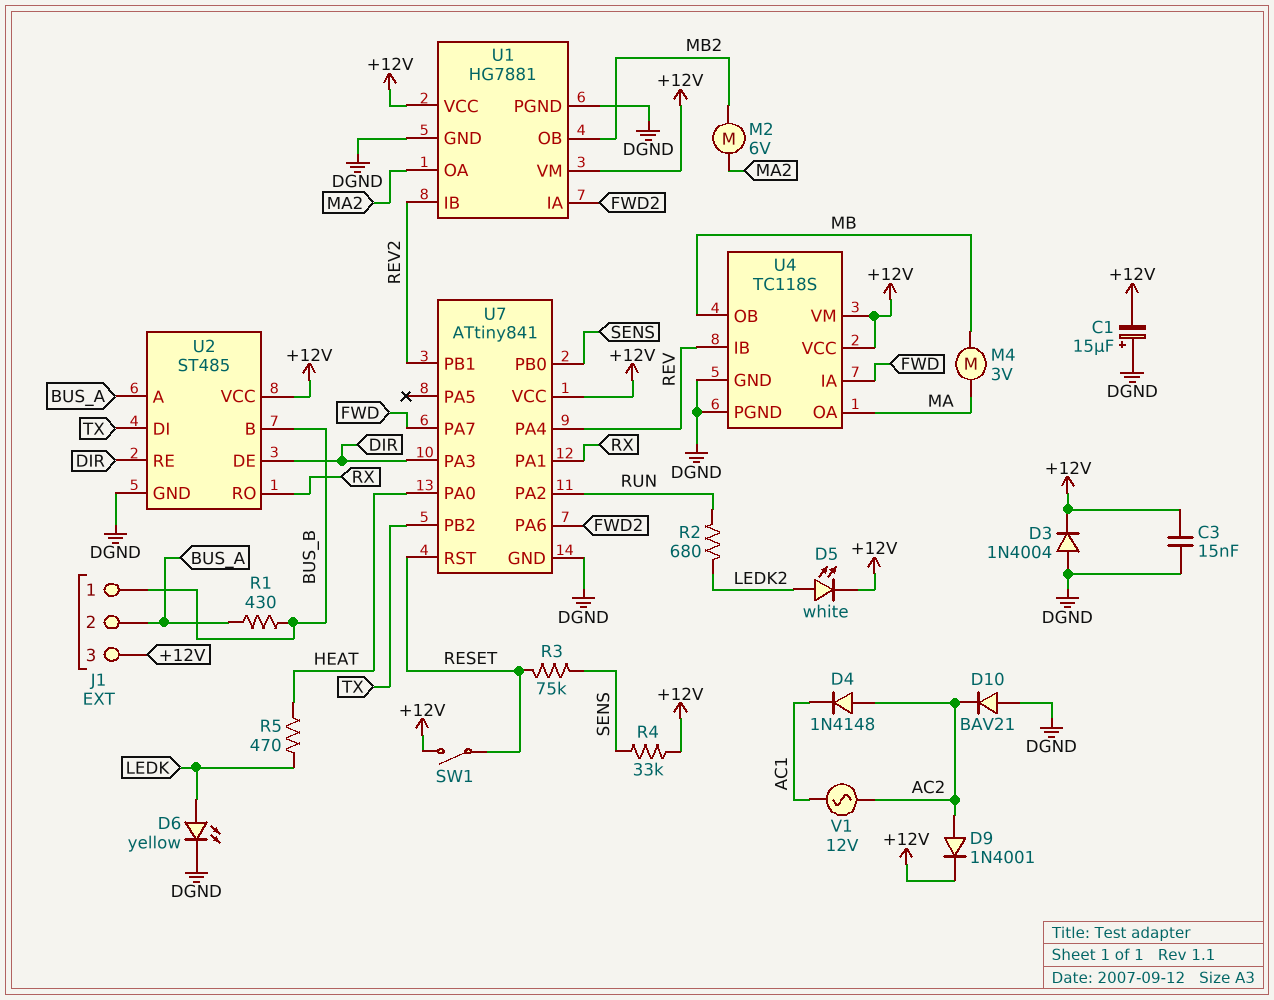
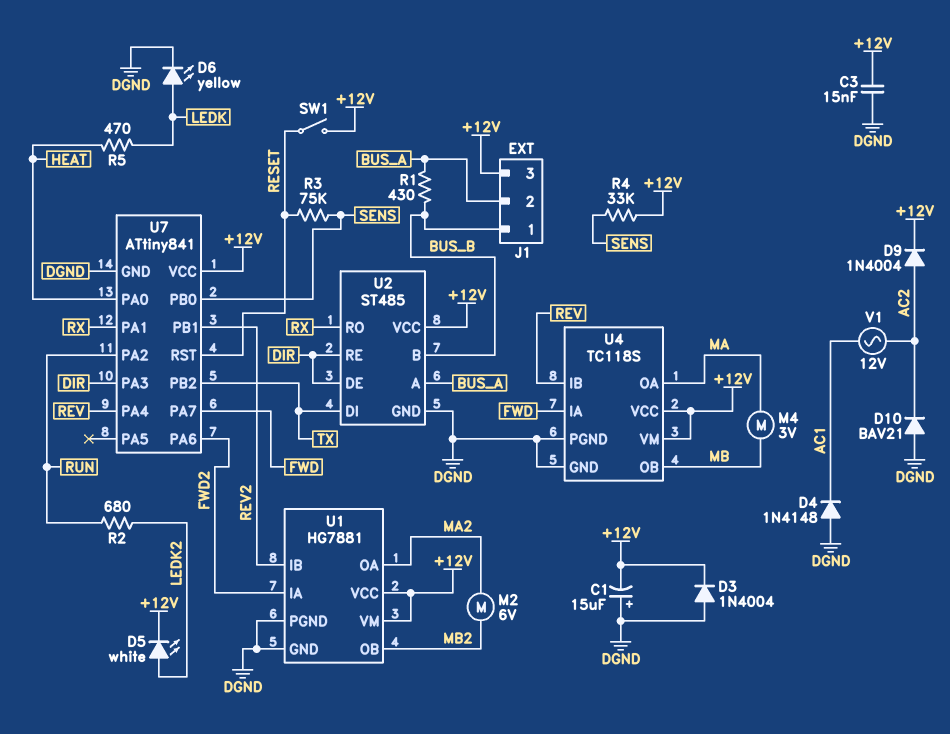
D4: diode 1N4148 (A AC2, K AC1) -> diode 1N4148 (A DGND, K AC1)
D9: diode 1N4001 (A AC2, K +12V) -> diode 1N4004 (A AC2, K +12V)

